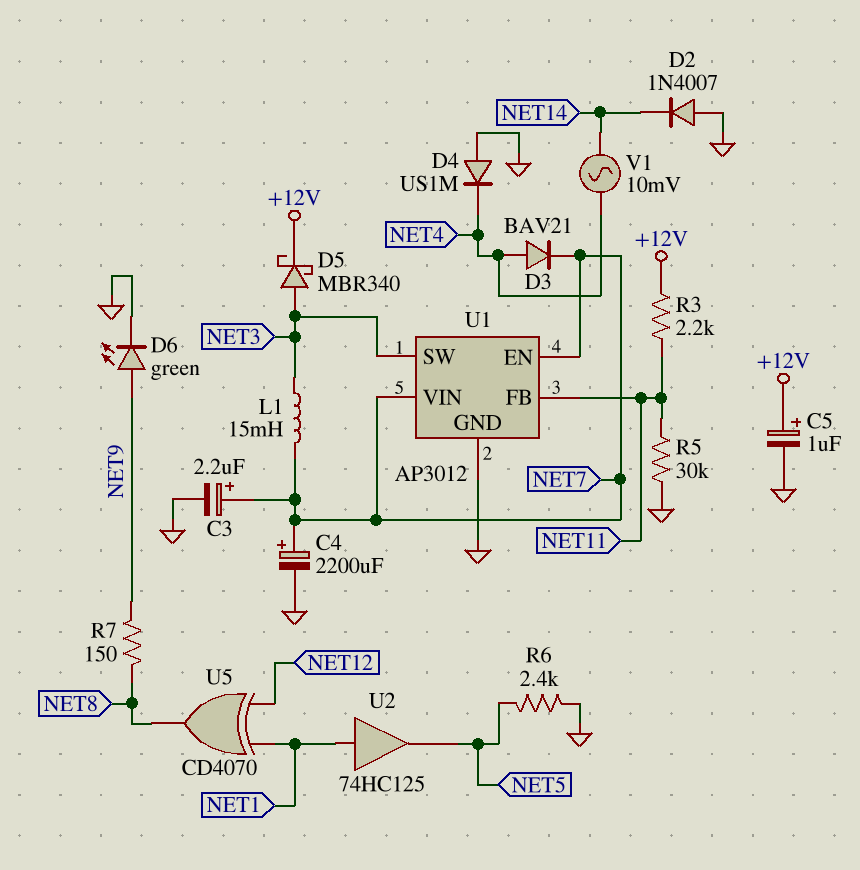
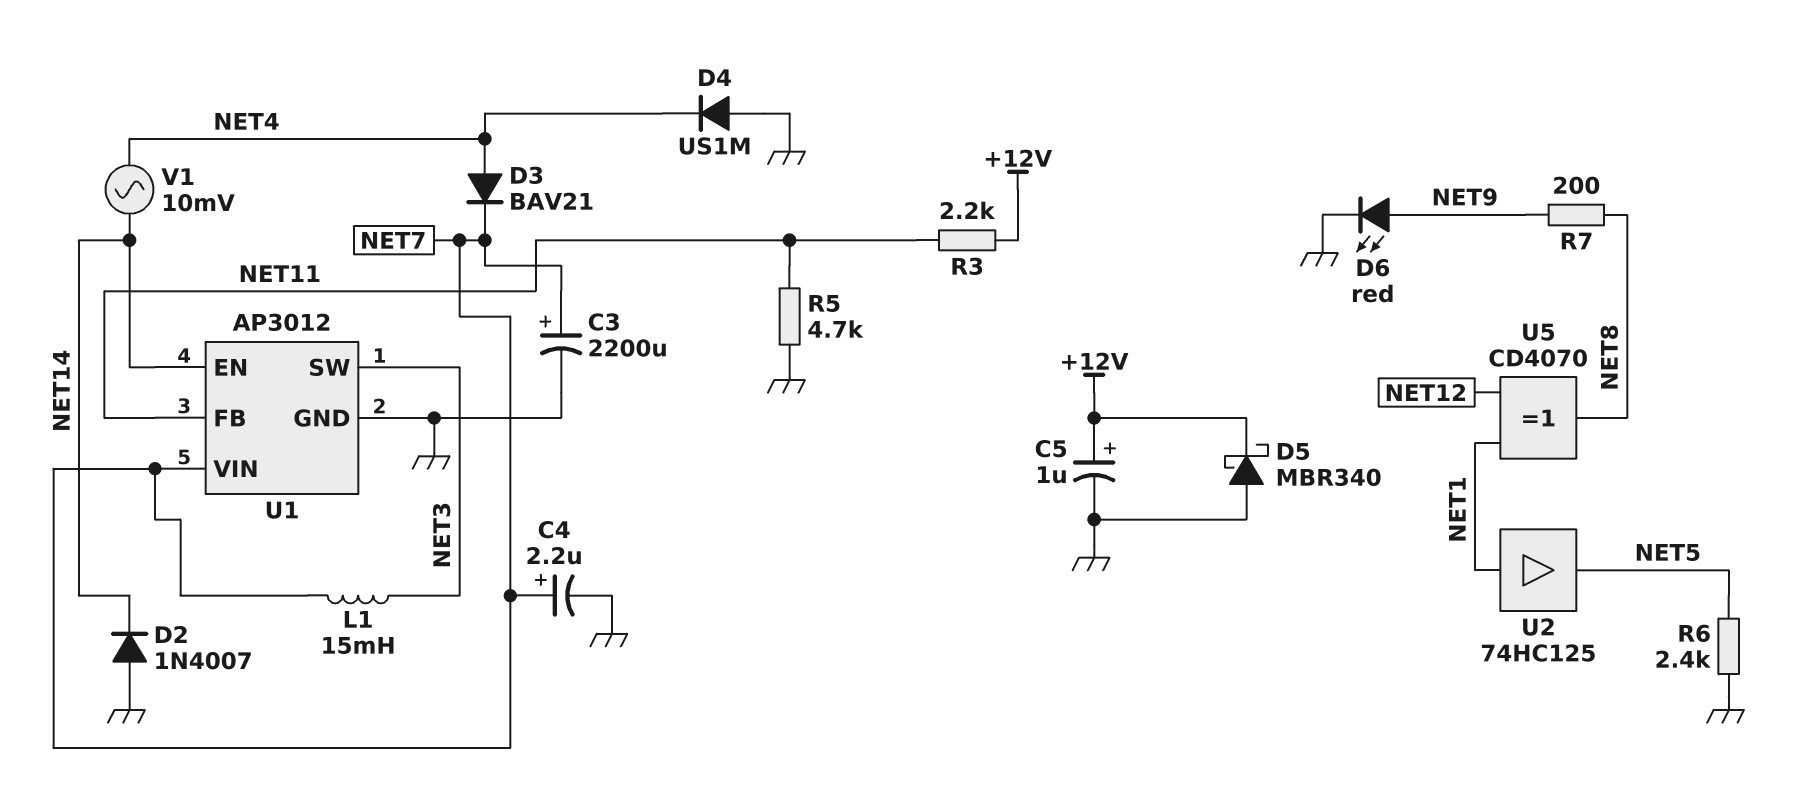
C3: 2.2uF (plus NET7, minus GND) -> 2200uF (plus NET7, minus GND)
C4: 2200uF (plus NET7, minus GND) -> 2.2uF (plus NET7, minus GND)
D5: schottky MBR340 (A NET3, K +12V) -> schottky MBR340 (A GND, K +12V)
D6: LED green (A NET9, K GND) -> LED red (A NET9, K GND)
R5: 30k (GND, NET11) -> 4.7k (GND, NET11)
R7: 150 (NET8, NET9) -> 200 (NET8, NET9)
U1 pin EN: NET7 -> NET14

